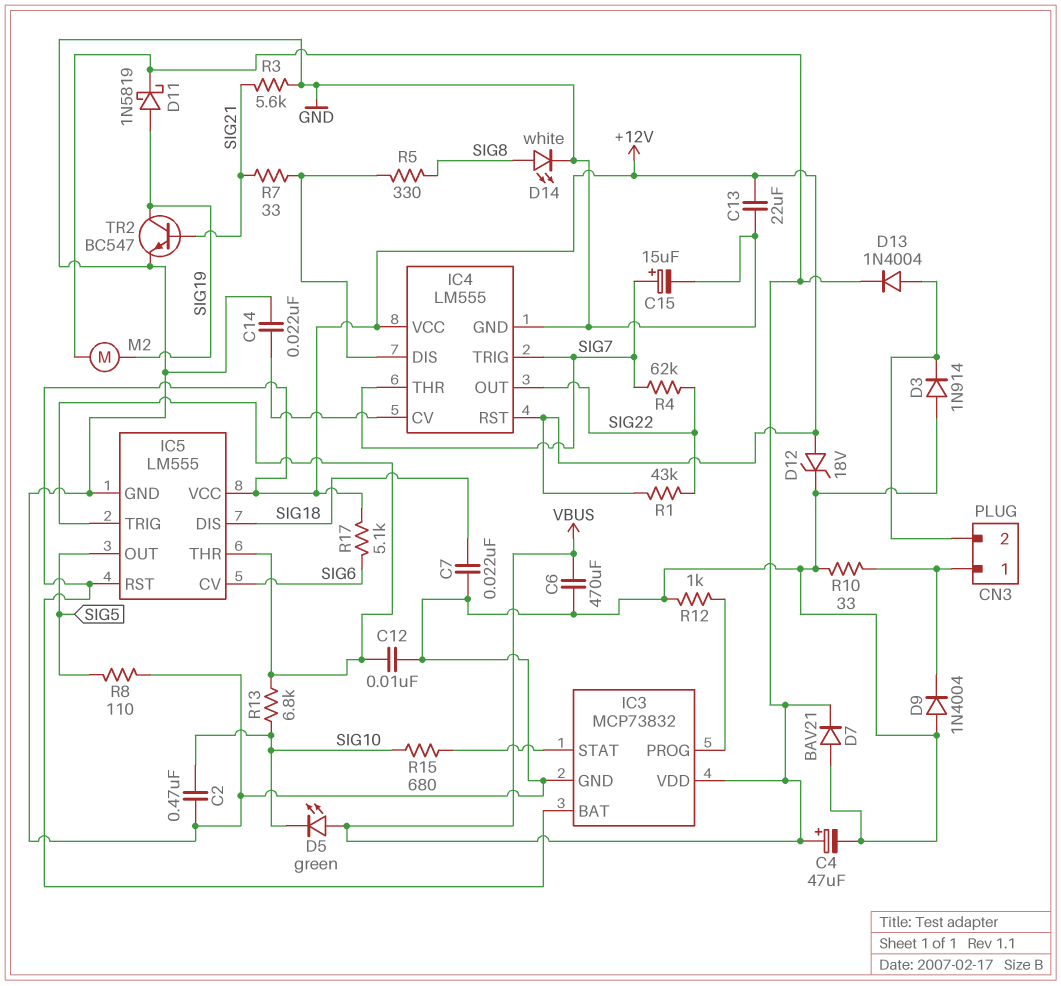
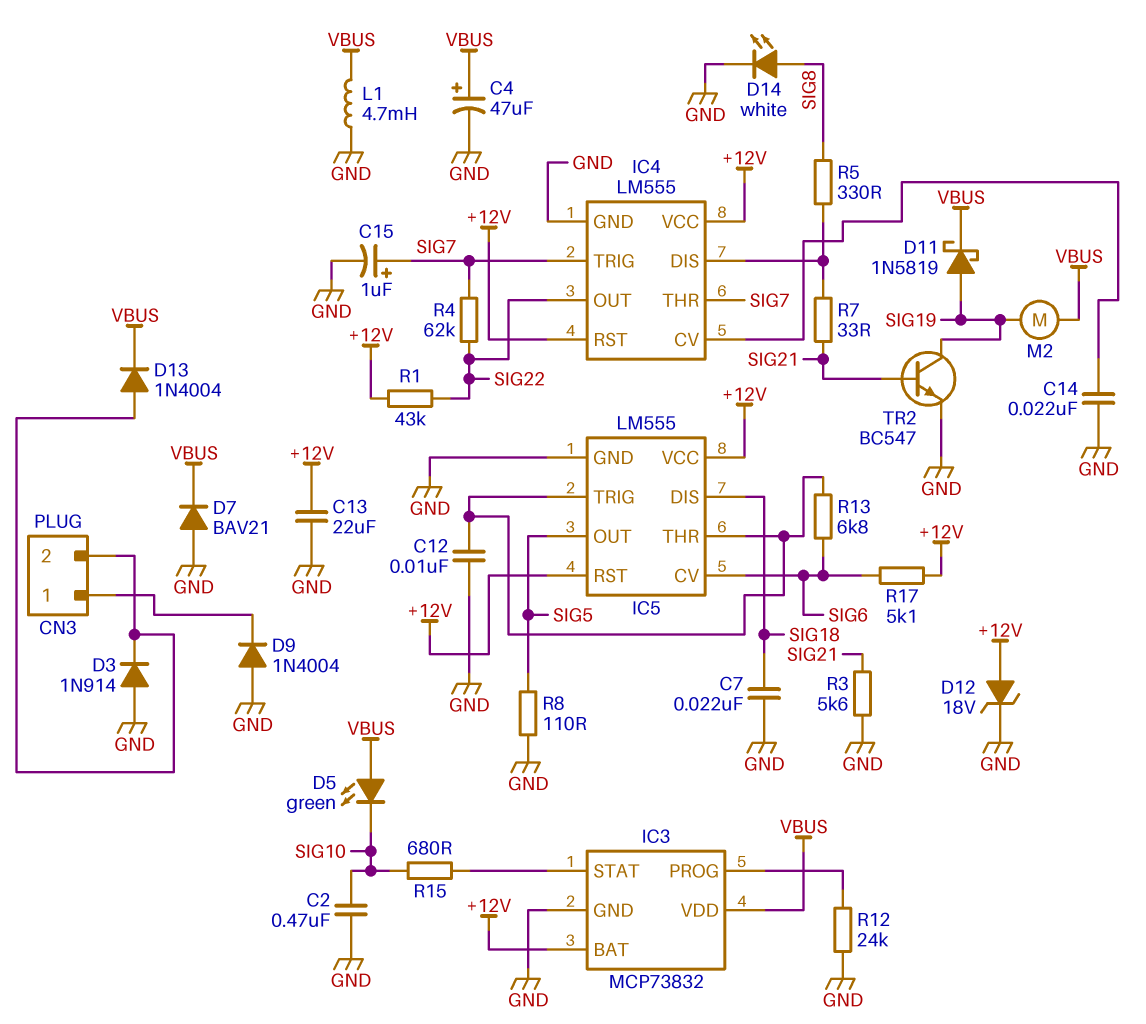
C6: 470uF (GND, VBUS) -> none
C15: 15uF (plus SIG7, minus GND) -> 1uF (plus SIG7, minus GND)
L1: none -> 4.7mH (GND, VBUS)
R10: 33 (CN3/1, GND) -> none
R12: 1k (GND, IC3/PROG) -> 24k (GND, IC3/PROG)
R13: 6.8k (IC5/THR, SIG10) -> 6.8k (IC5/THR, SIG6)

